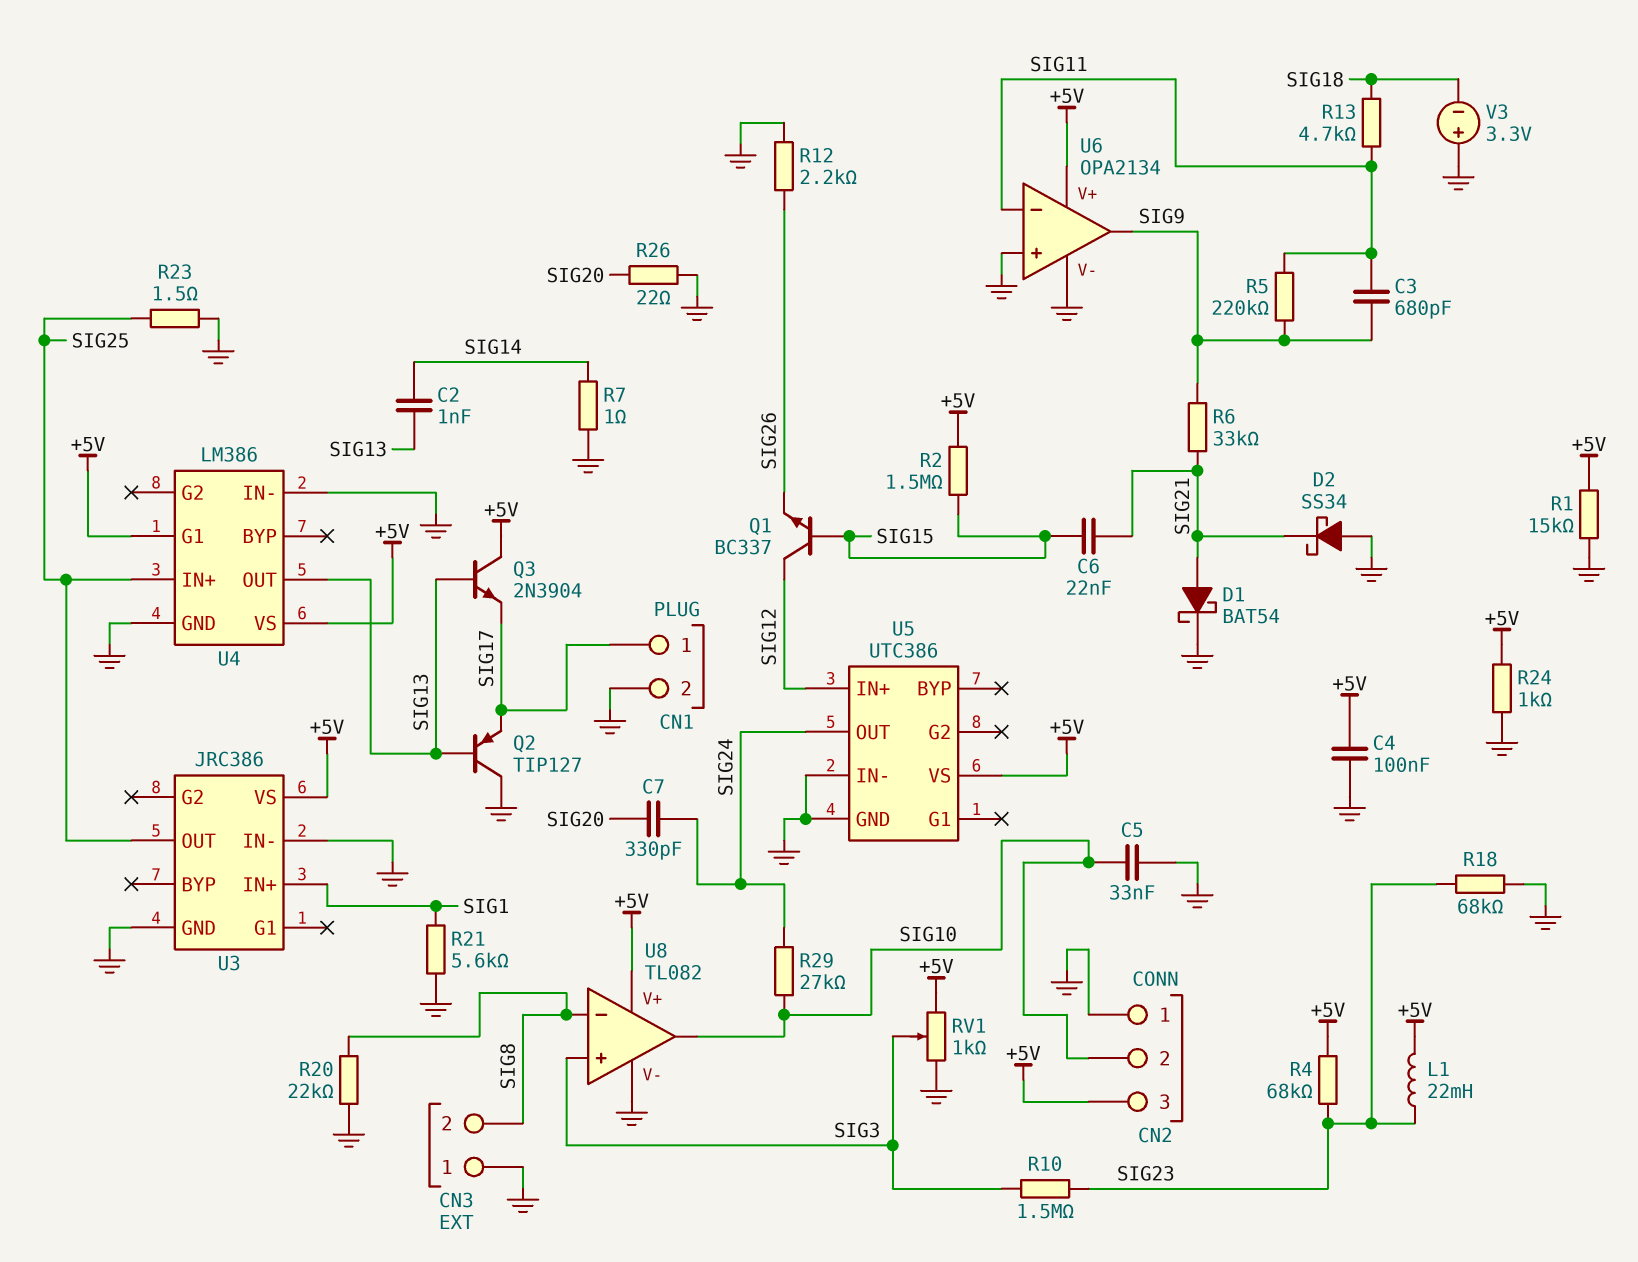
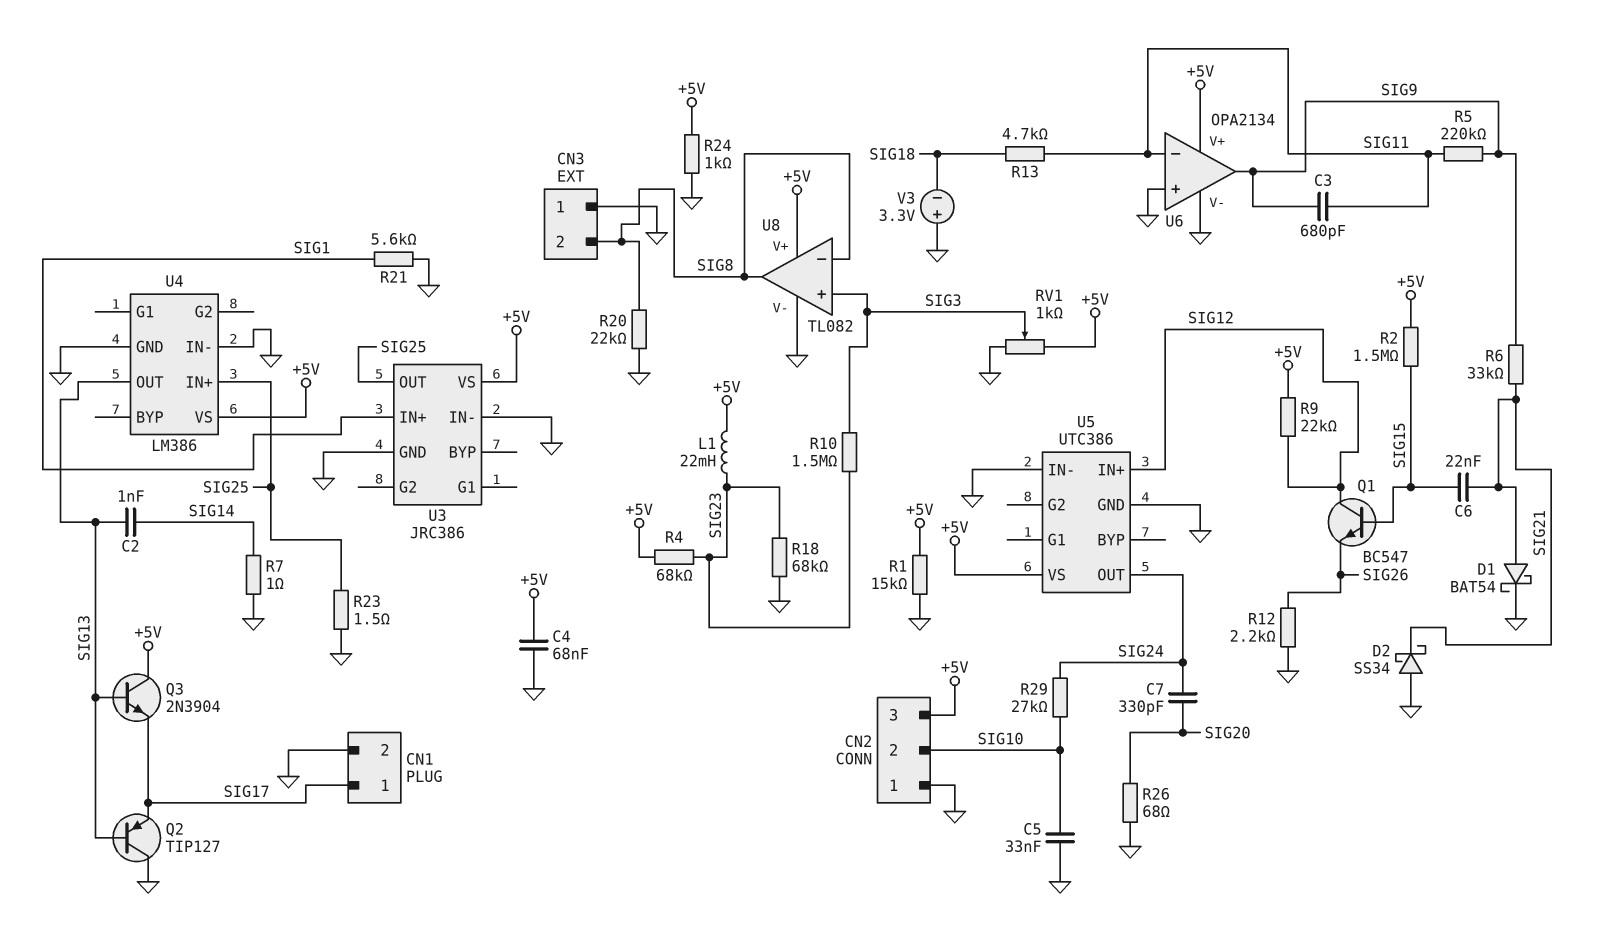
C4: 100nF (+5V, GND) -> 68nF (+5V, GND)
Q1: NPN BC337 (B SIG15, C SIG12, E SIG26) -> NPN BC547 (B SIG15, C SIG12, E SIG26)
R9: none -> 22k (+5V, SIG12)
R26: 22 (GND, SIG20) -> 68 (GND, SIG20)
U4 pin G1: +5V -> none
U8 pin out: SIG10 -> SIG8

